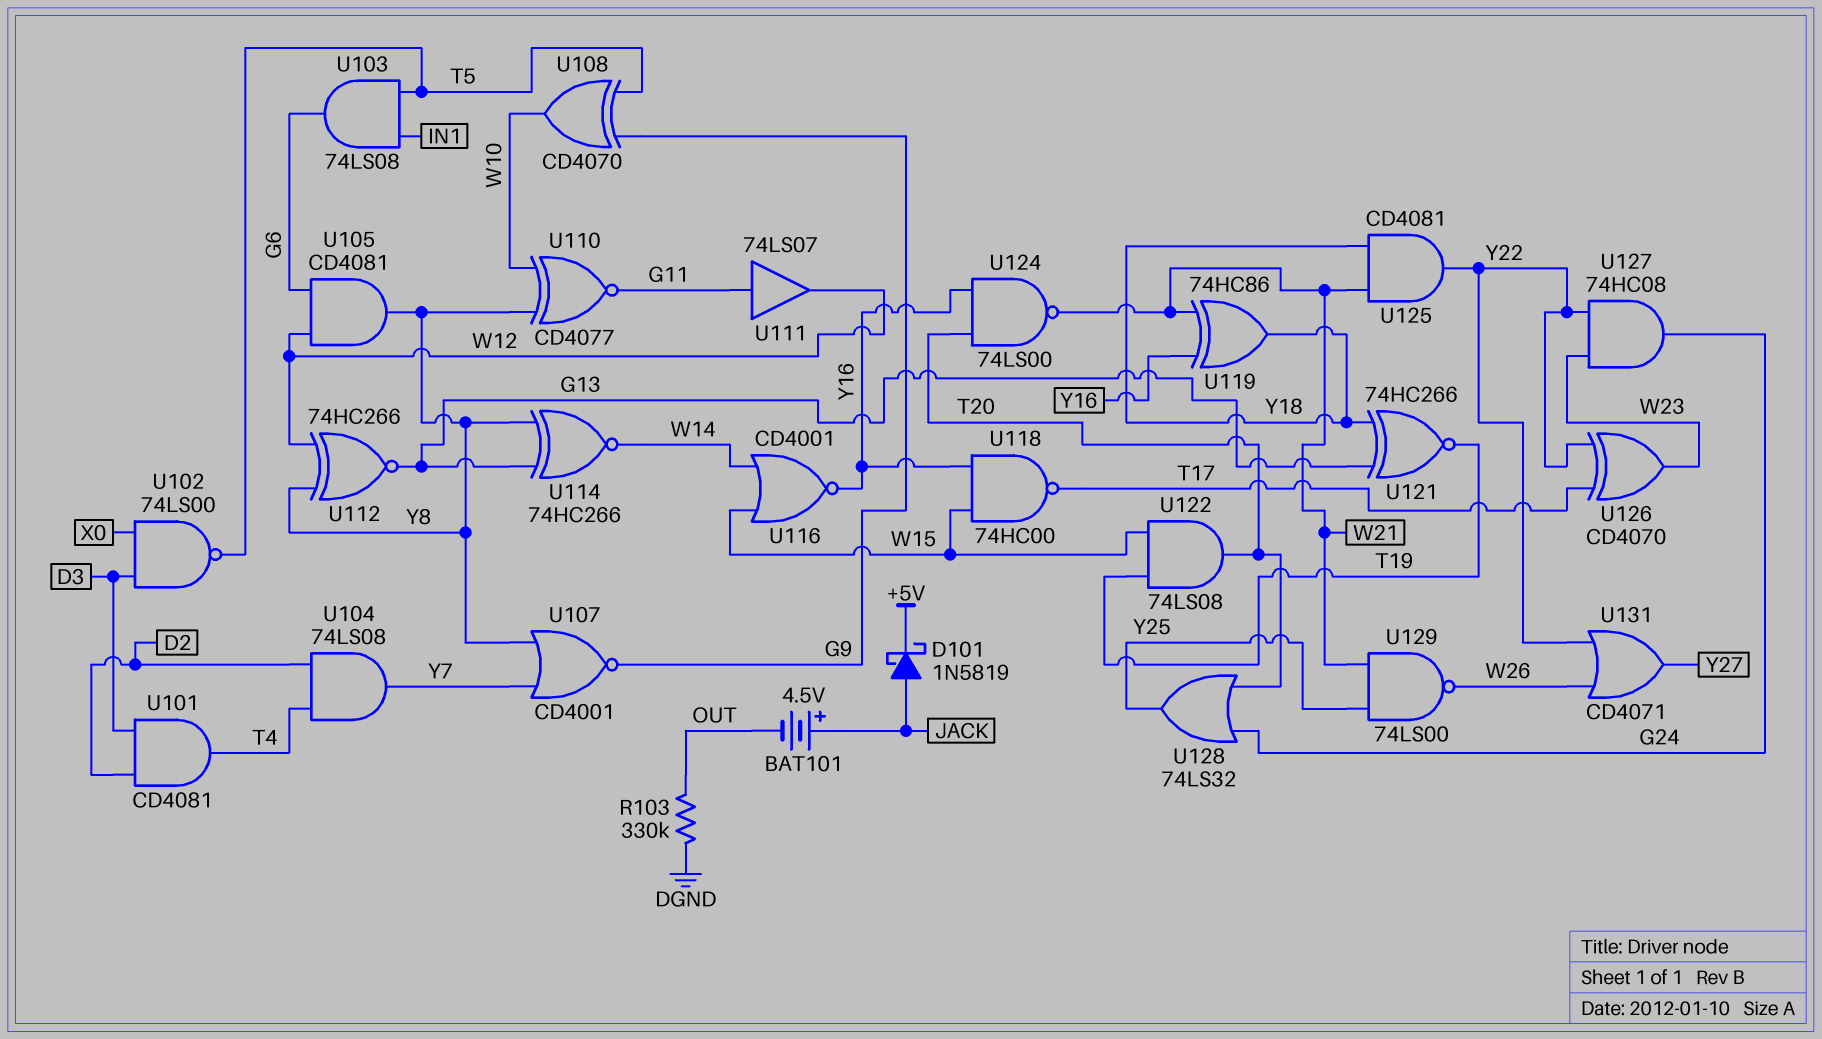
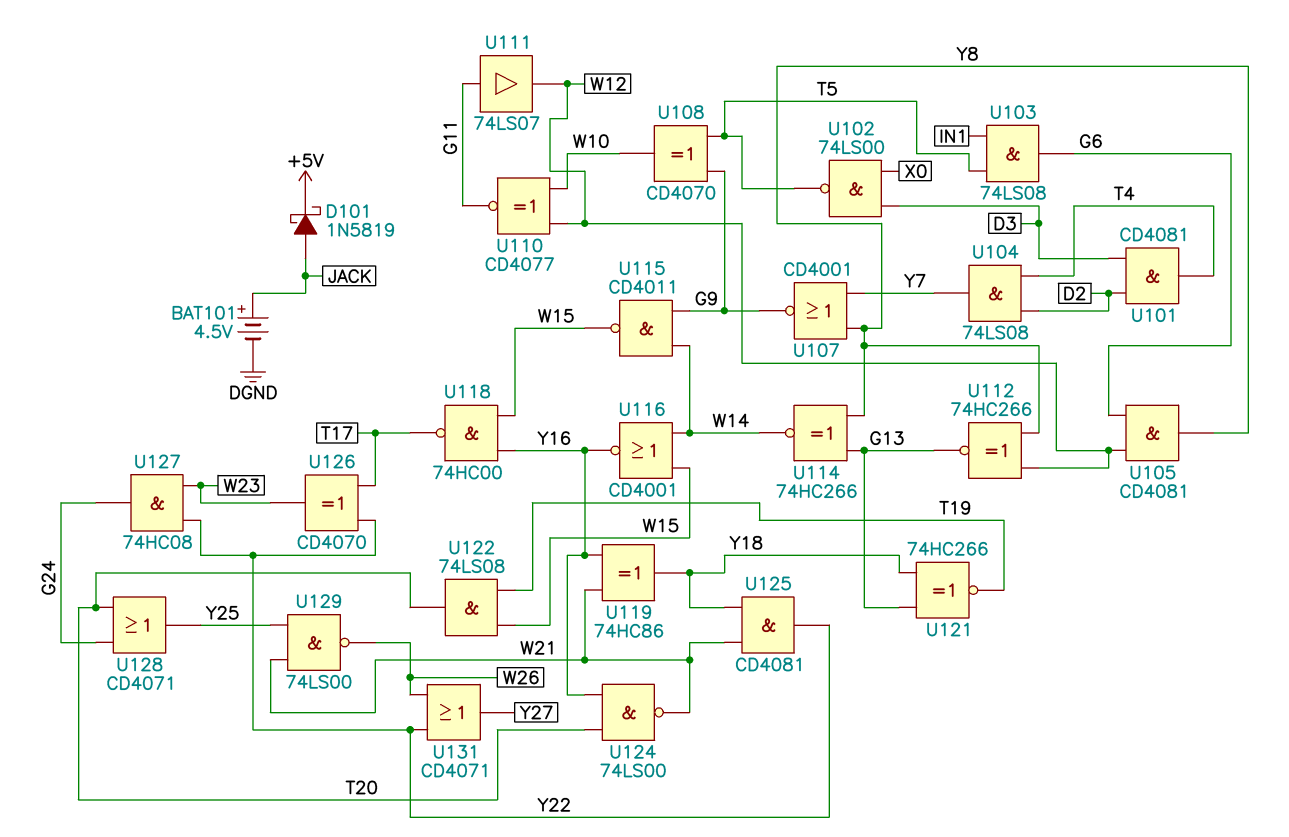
BAT101: 4.5V (plus JACK, minus OUT) -> 4.5V (plus JACK, minus DGND)
R103: 330k (DGND, OUT) -> none
U110: XNOR CD4077 (in W10, in Y8, out G11) -> XNOR CD4077 (in W10, in W12, out G11)
U115: none -> NAND CD4011 (in G9, in W14, out W15)
U128: OR 74LS32 (in G24, in T20, out Y25) -> OR CD4071 (in G24, in T20, out Y25)

